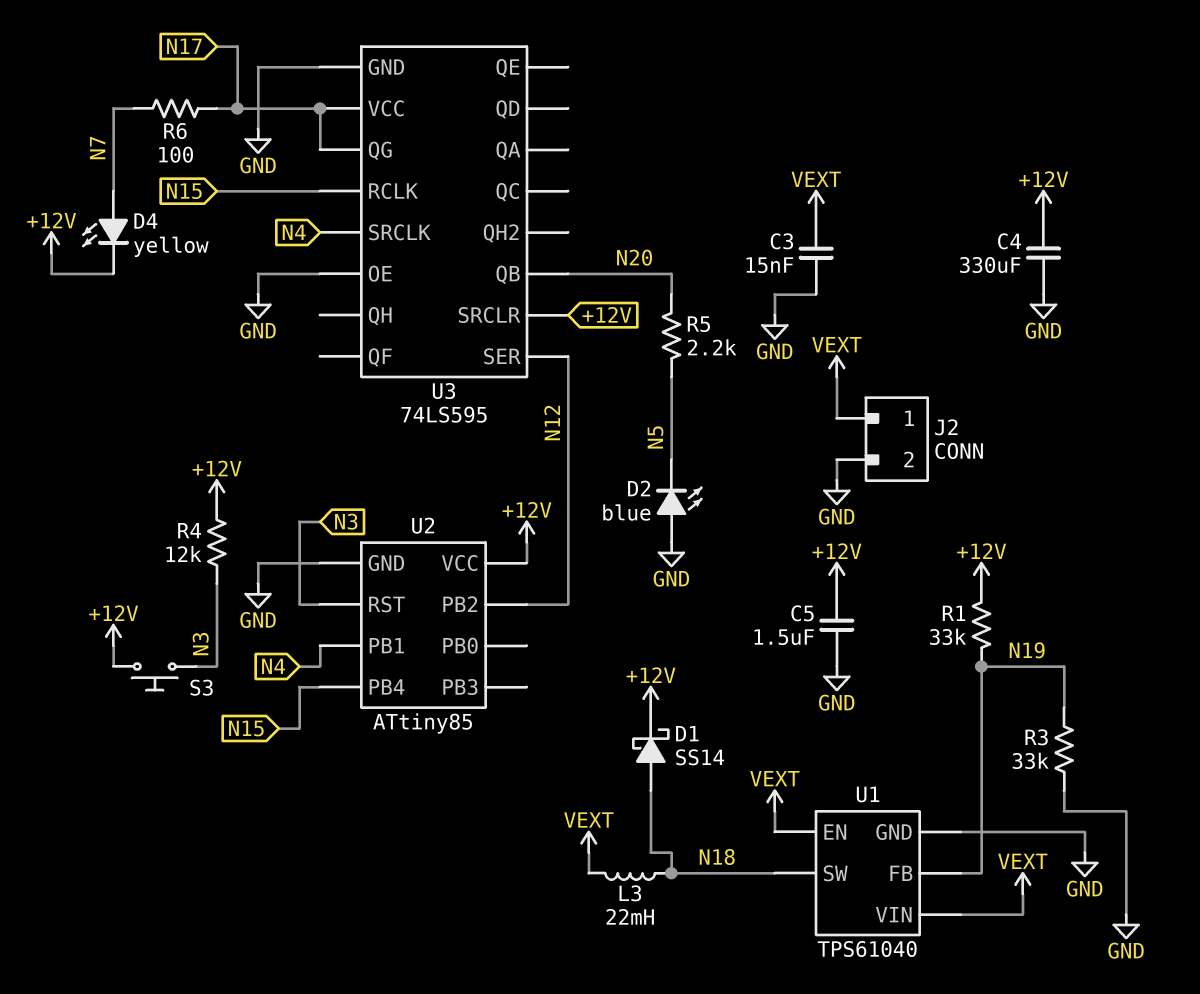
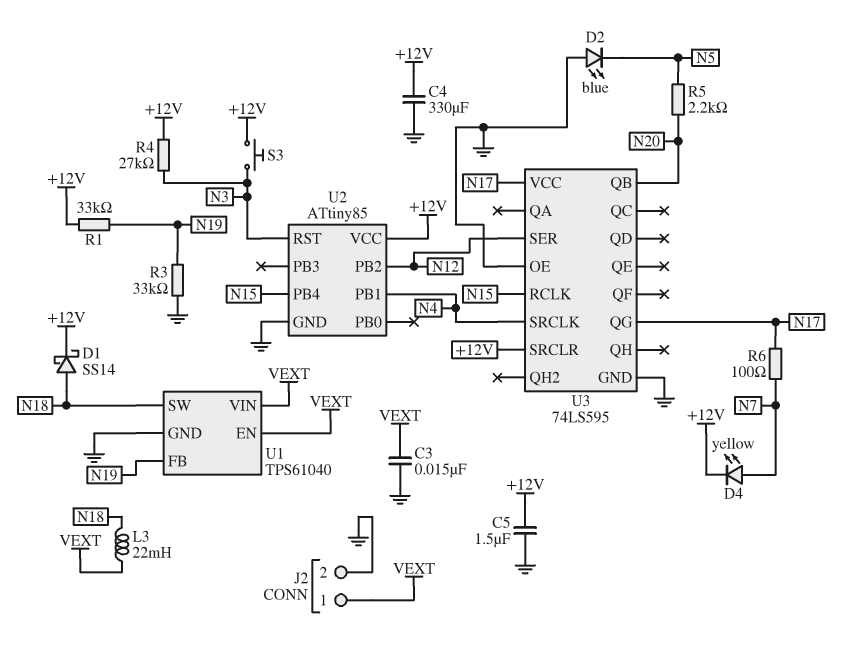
R4: 12k (+12V, N3) -> 27k (+12V, N3)

